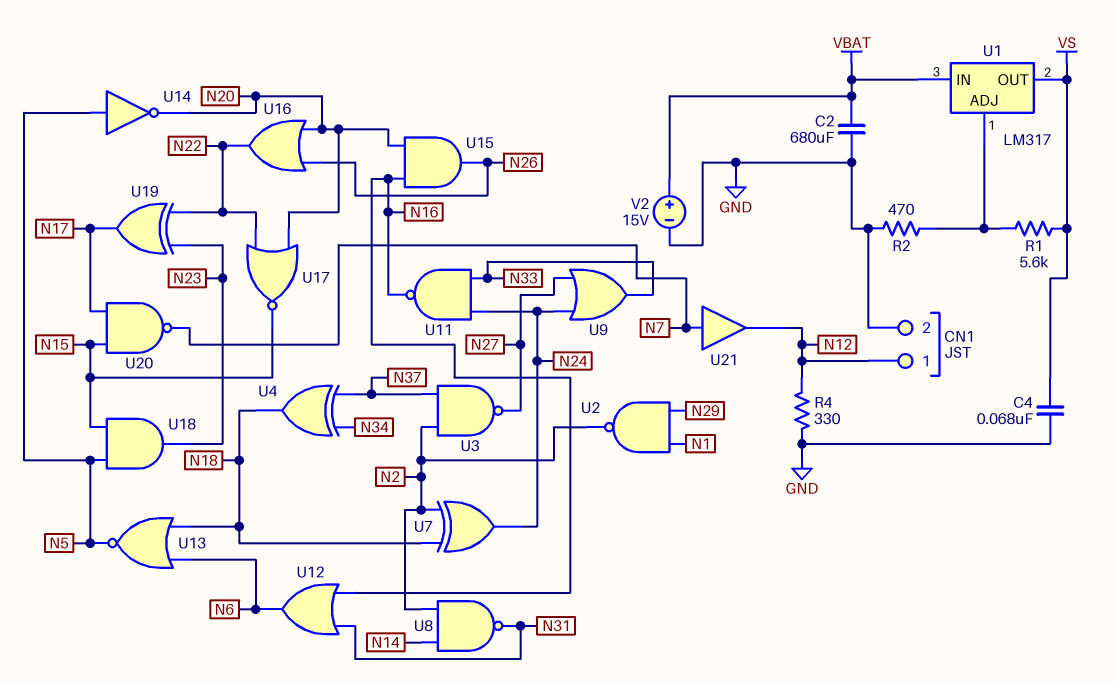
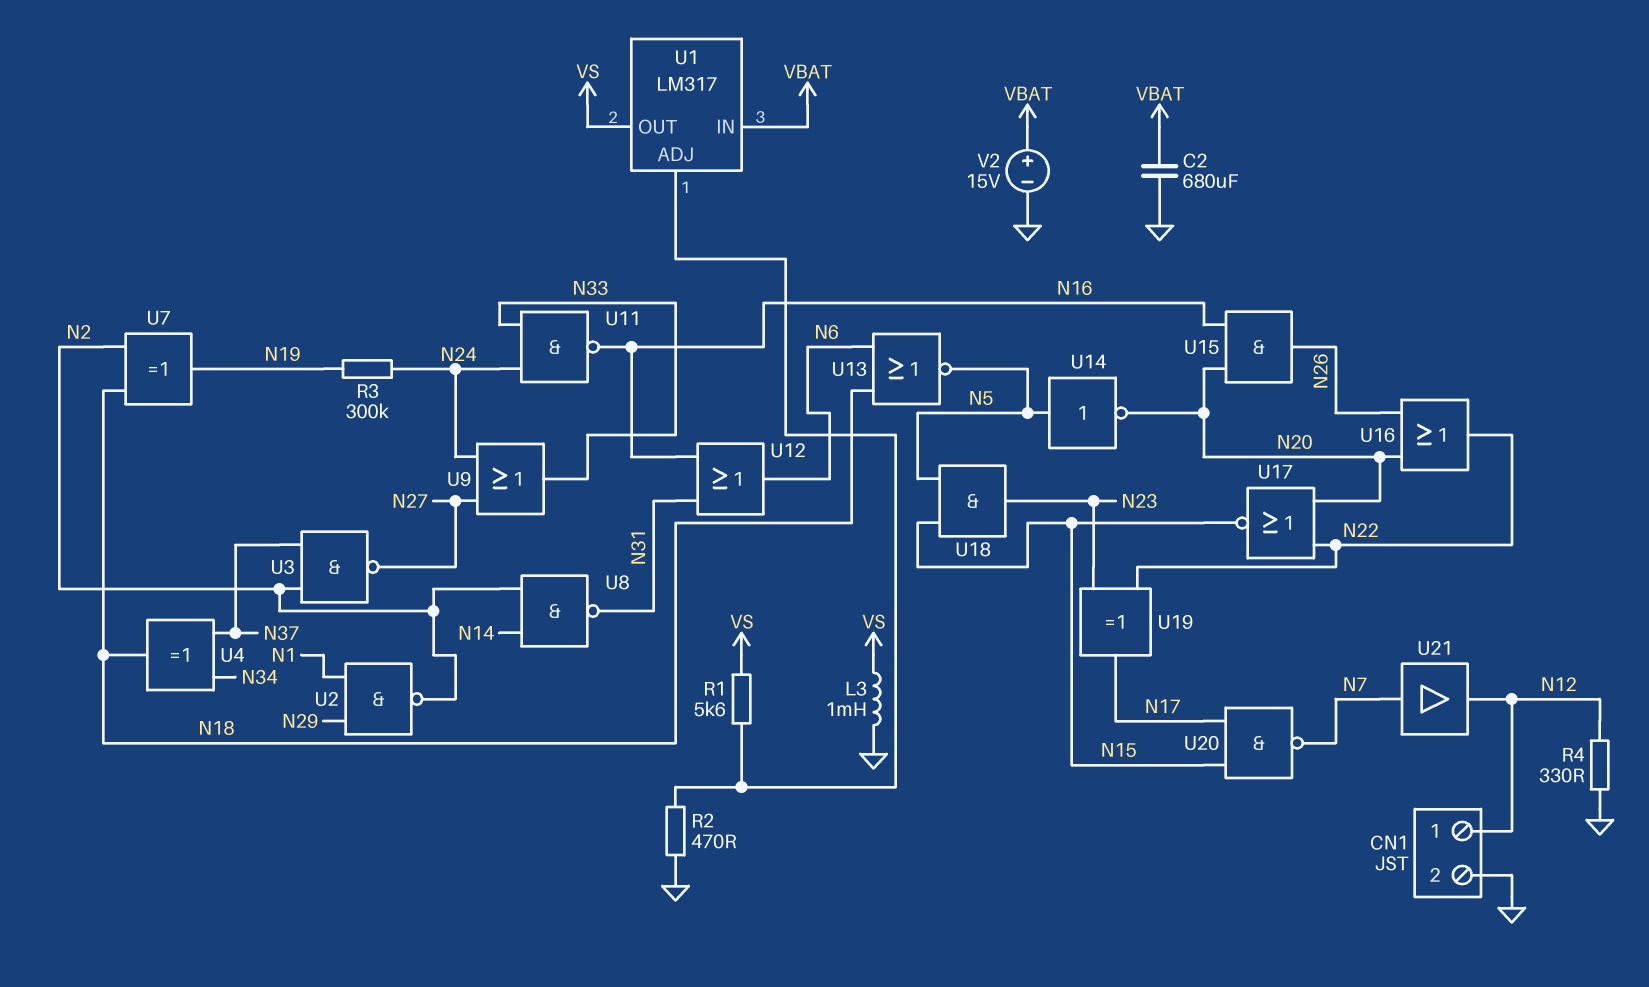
C4: 68nF (GND, VS) -> none
L3: none -> 1mH (GND, VS)
R3: none -> 300k (N19, N24)
U7: XOR (in N2, in N18, out N24) -> XOR (in N2, in N18, out N19)

